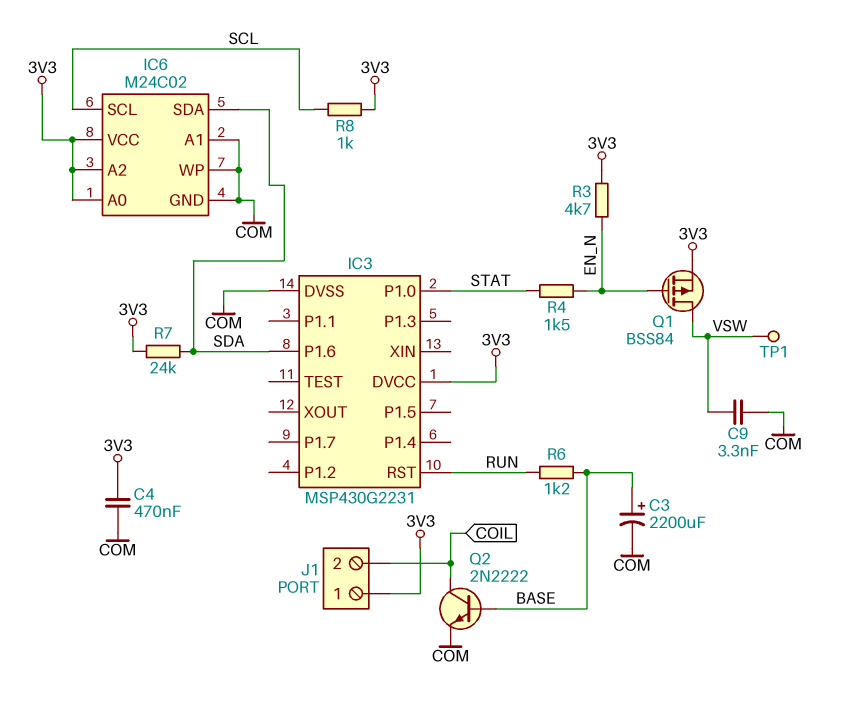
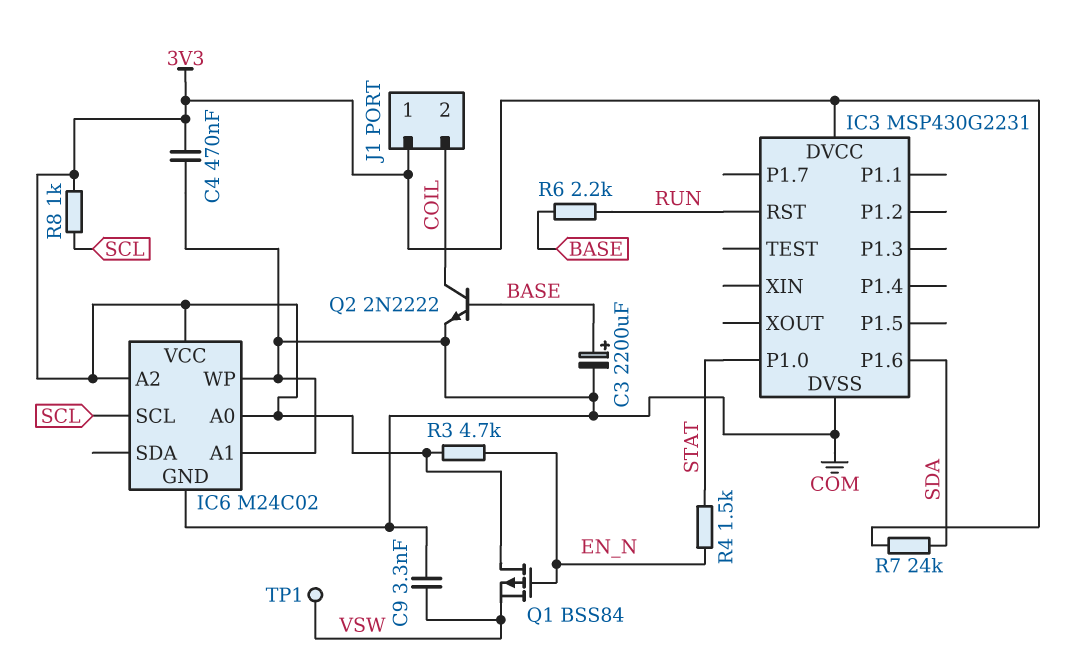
IC6 pin SDA: SDA -> none
Q1: PMOS BSS84 (G EN_N, D VSW, S 3V3) -> PMOS BSS84 (G EN_N, D 3V3, S VSW)
R6: 1.2k (BASE, RUN) -> 2.2k (BASE, RUN)

